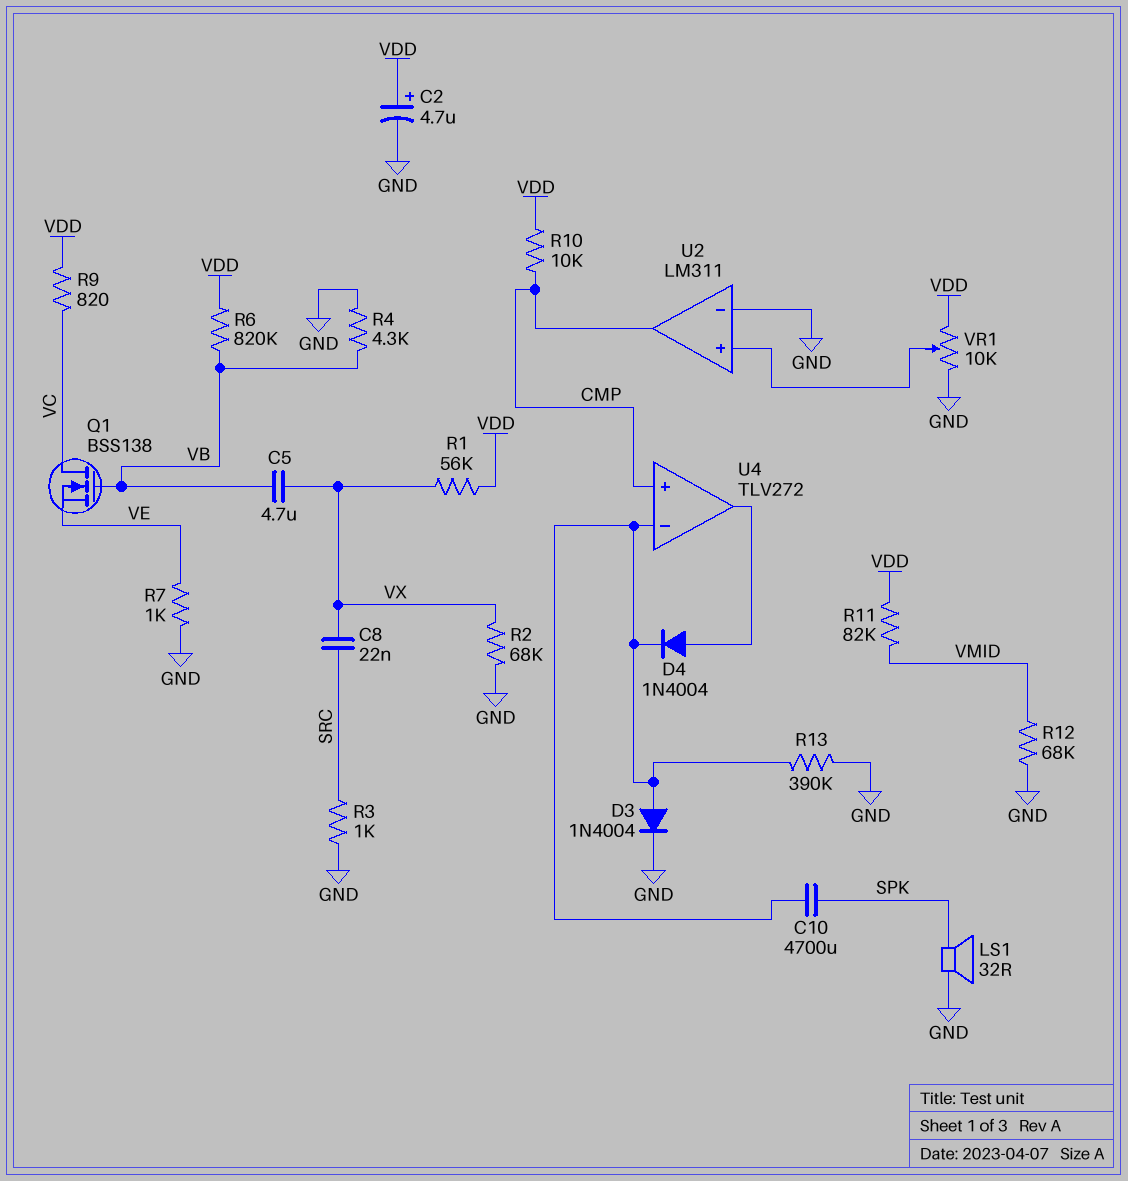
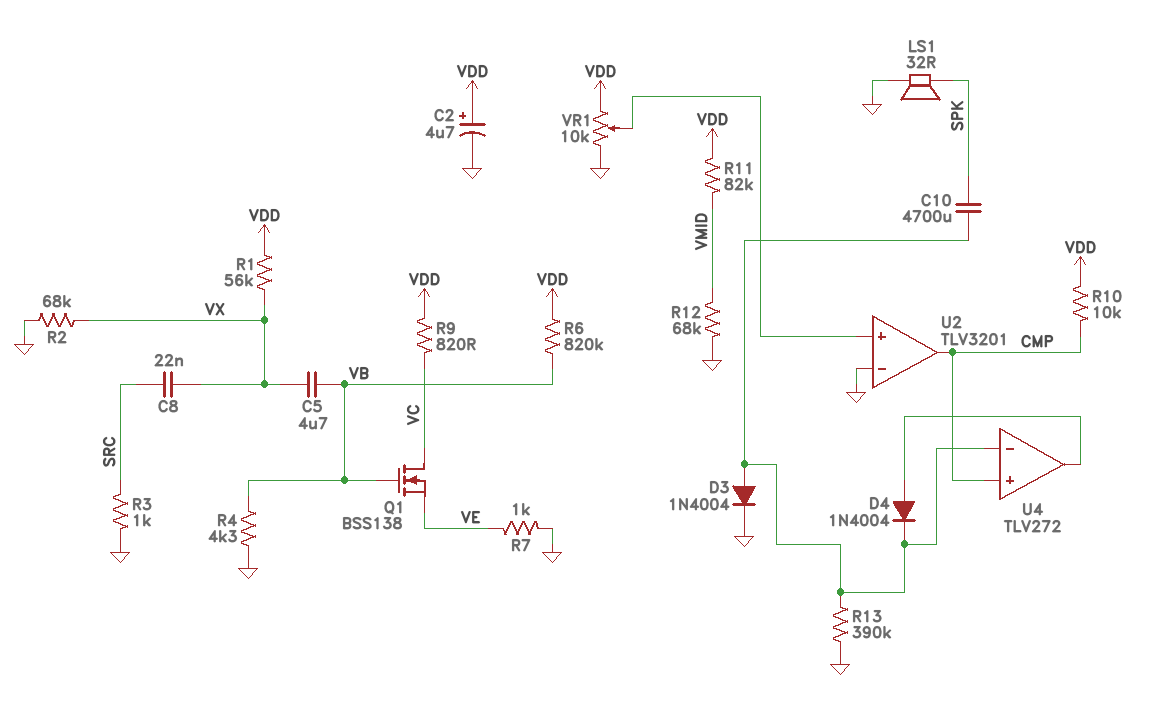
U2: LM311 -> TLV3201

